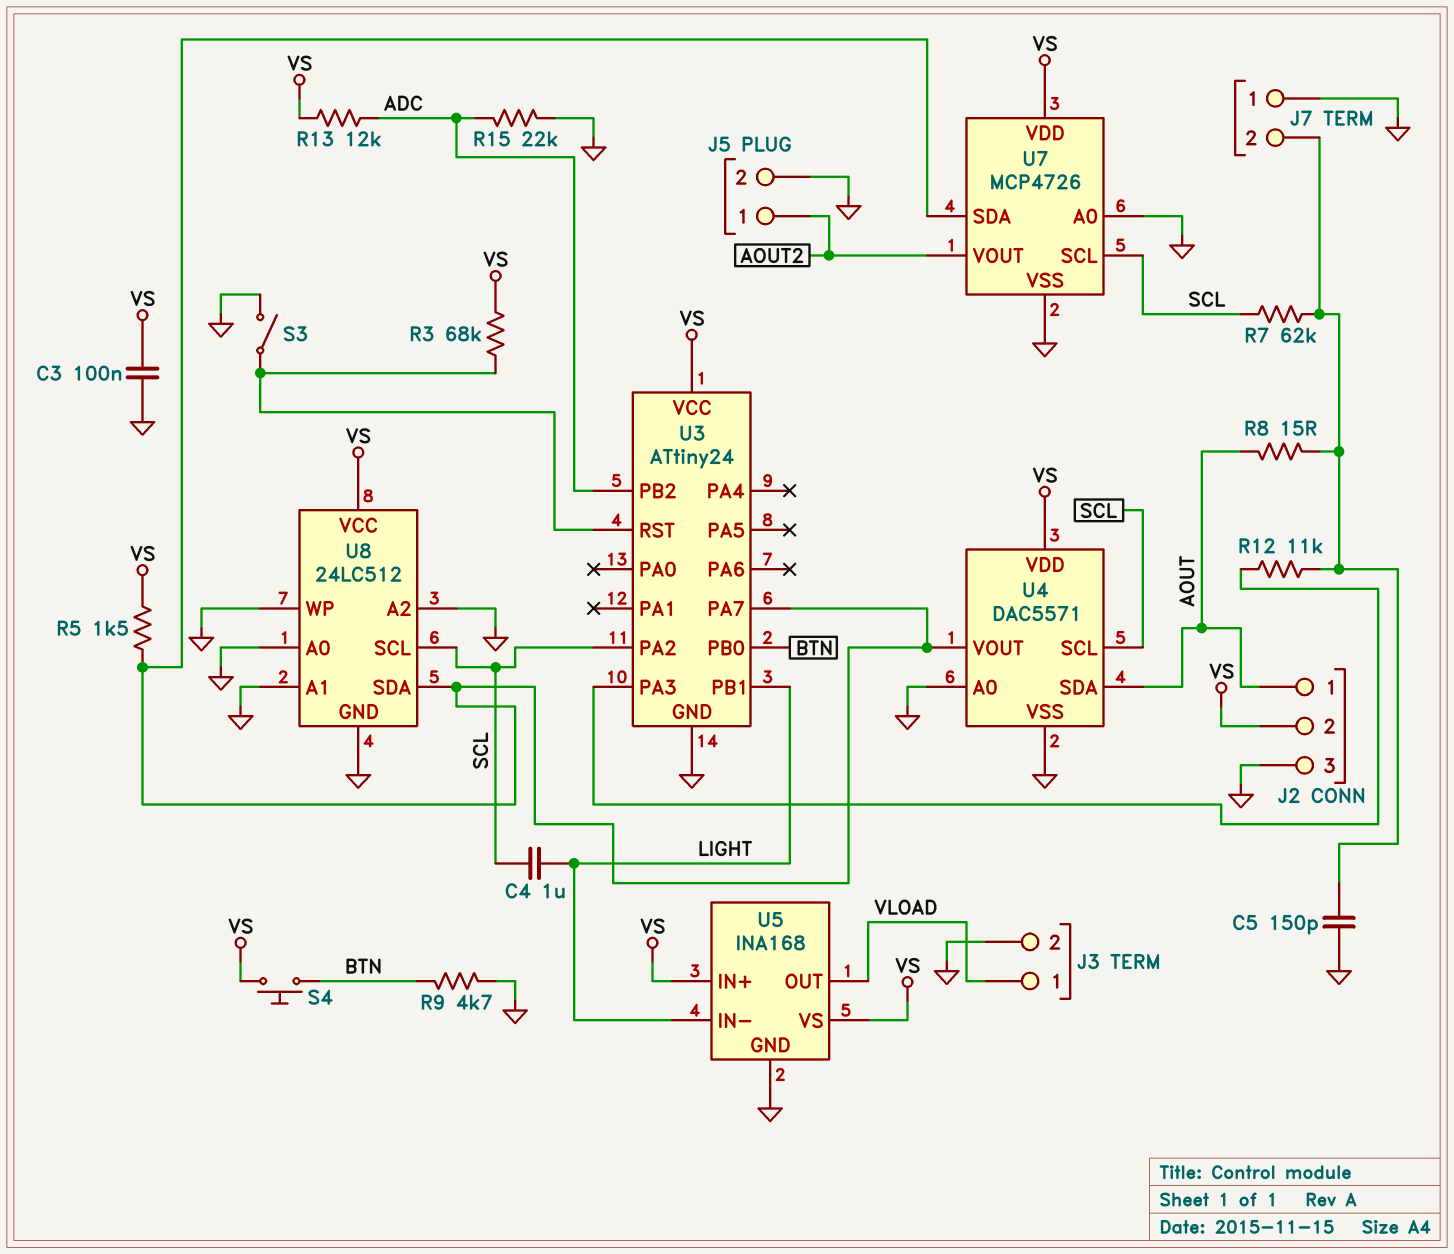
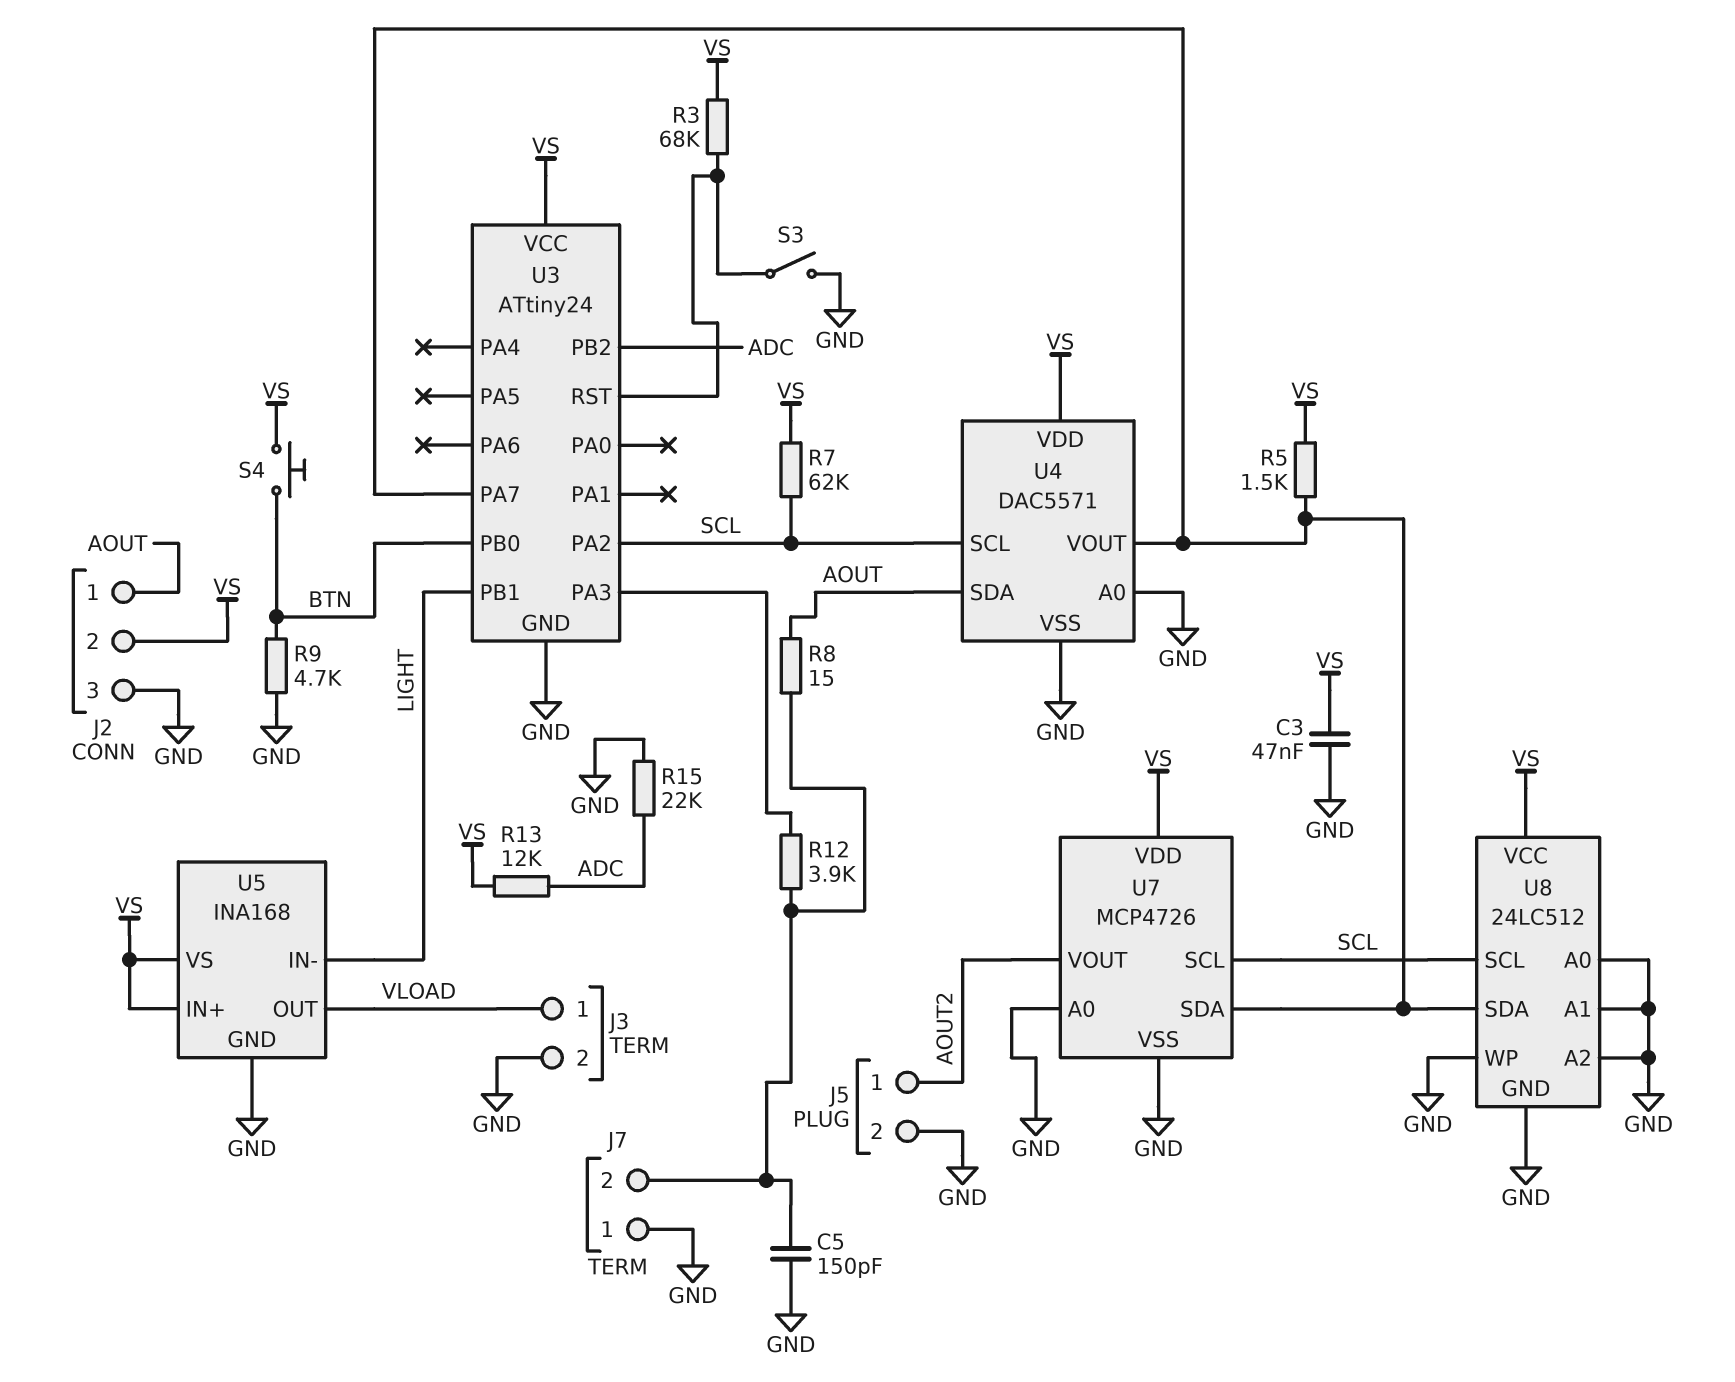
C3: 100nF (GND, VS) -> 47nF (GND, VS)
C4: 1uF (LIGHT, SCL) -> none
R7: 62k (J7/2, SCL) -> 62k (SCL, VS)
R12: 11k (J7/2, U3/PA3) -> 3.9k (J7/2, U3/PA3)

